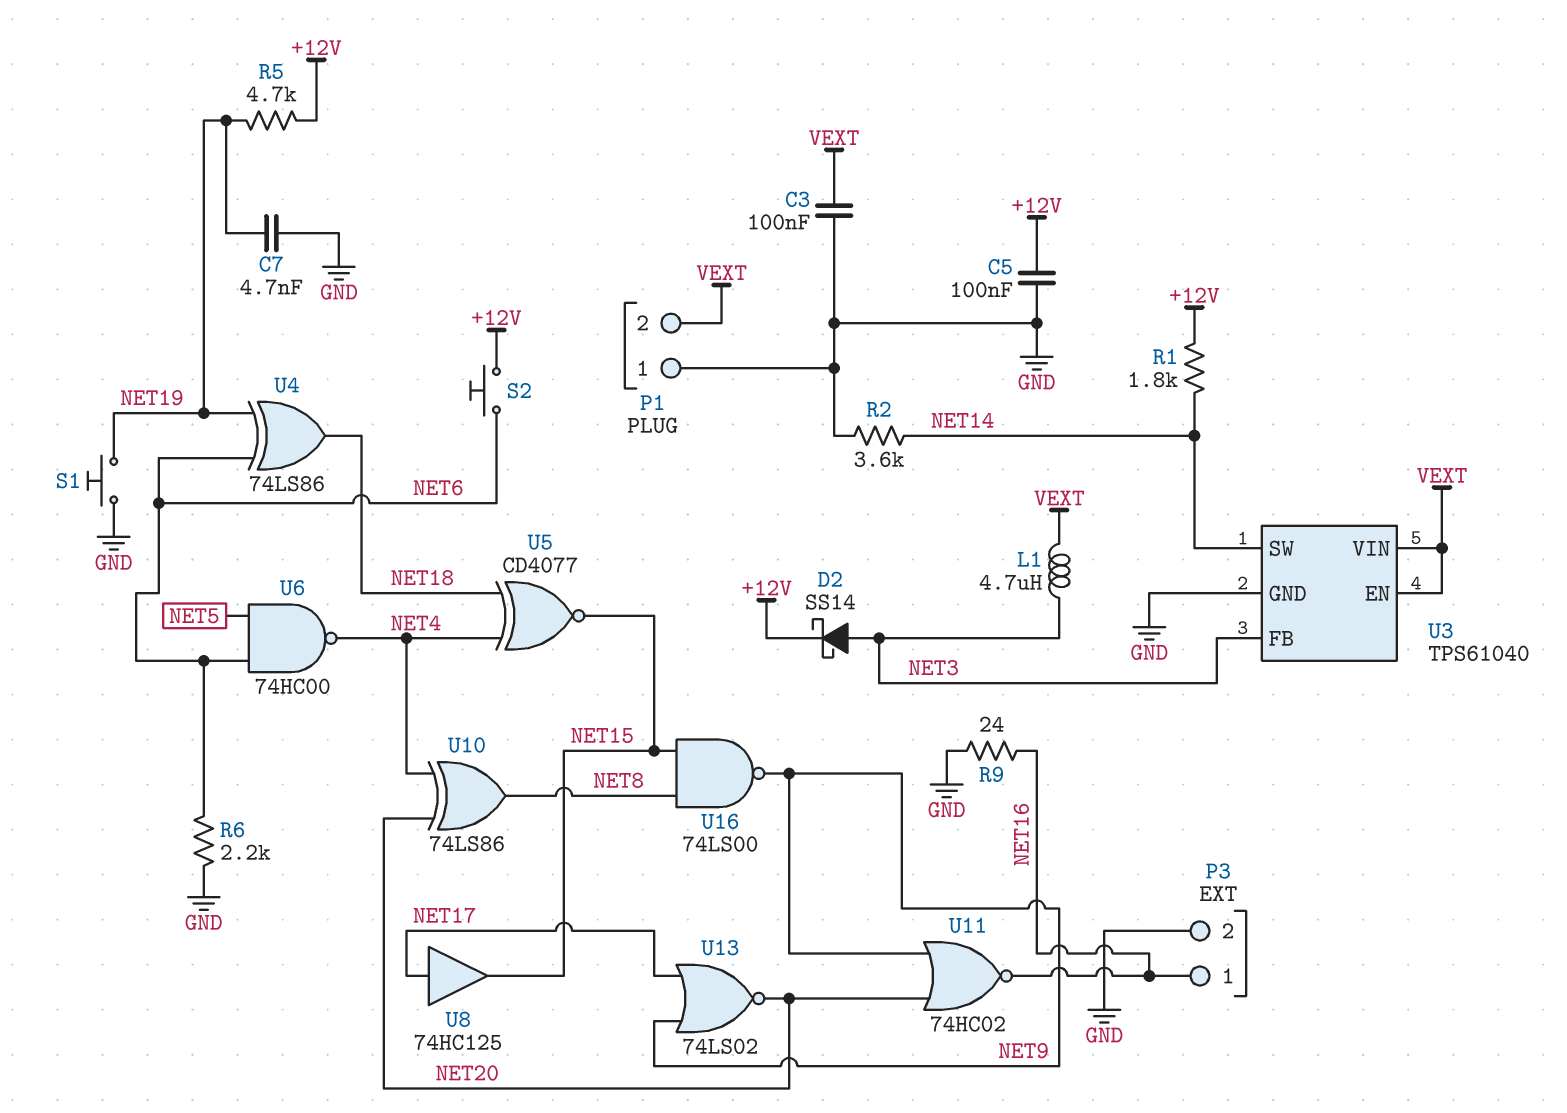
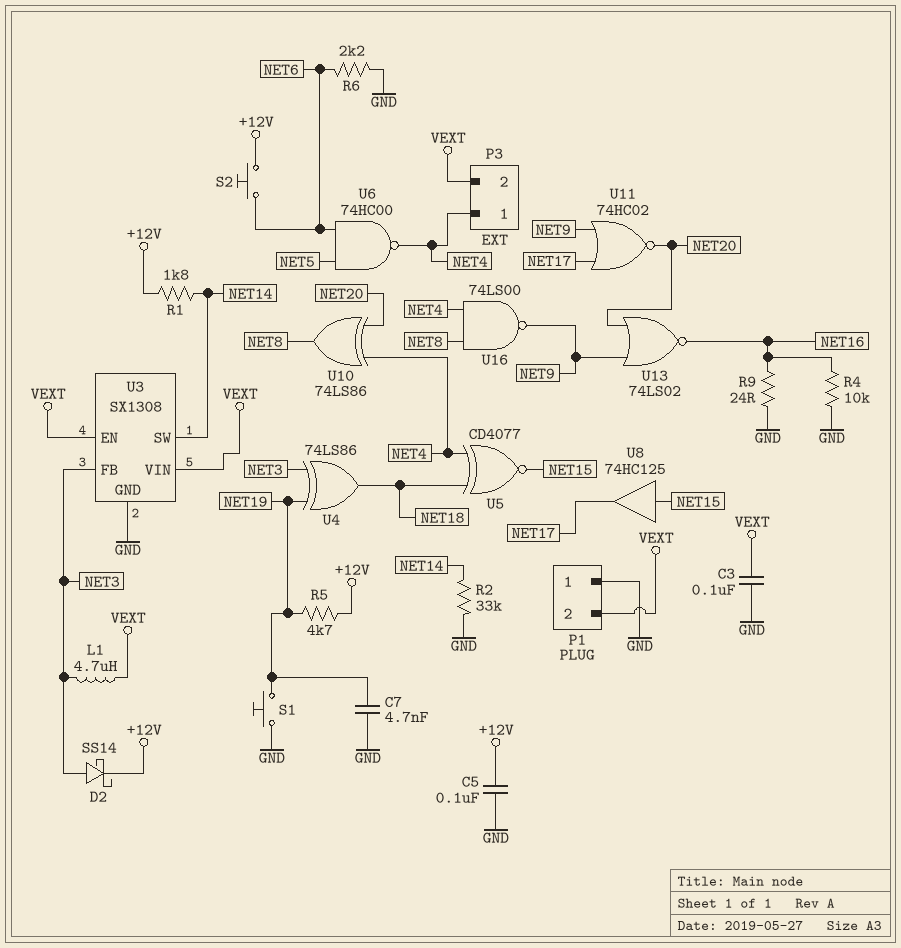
P3 pin 1: NET16 -> NET4
P3 pin 2: GND -> VEXT
R2: 3.6k (GND, NET14) -> 33k (GND, NET14)
R4: none -> 10k (GND, NET16)
U3: TPS61040 -> SX1308
U4: XOR 74LS86 (in NET6, in NET19, out NET18) -> XOR 74LS86 (in NET3, in NET19, out NET18)
U8: buffer 74HC125 (in NET17, out NET15) -> buffer 74HC125 (in NET15, out NET17)
U11: NOR 74HC02 (in NET9, in NET20, out NET16) -> NOR 74HC02 (in NET9, in NET17, out NET20)
U13: NOR 74LS02 (in NET9, in NET17, out NET20) -> NOR 74LS02 (in NET9, in NET20, out NET16)
U16: NAND 74LS00 (in NET8, in NET15, out NET9) -> NAND 74LS00 (in NET4, in NET8, out NET9)

